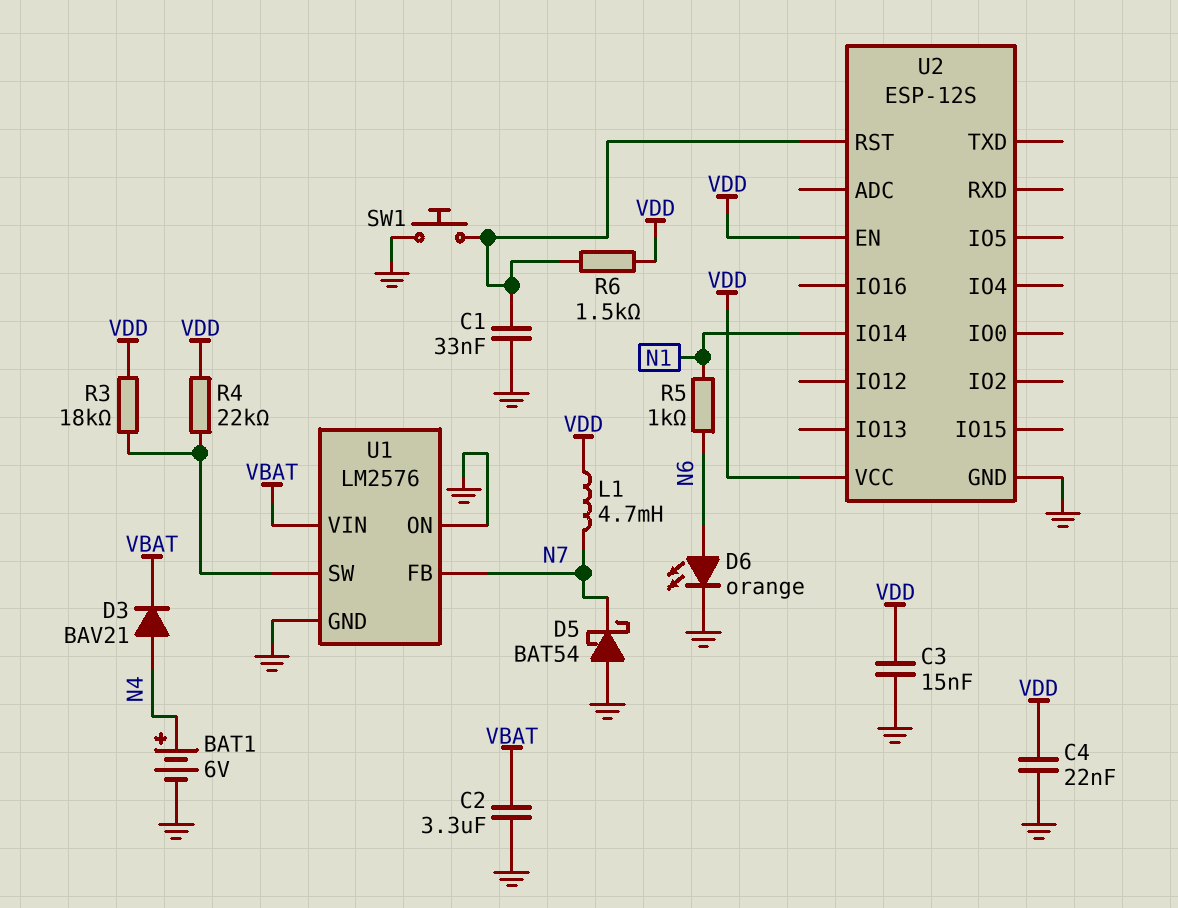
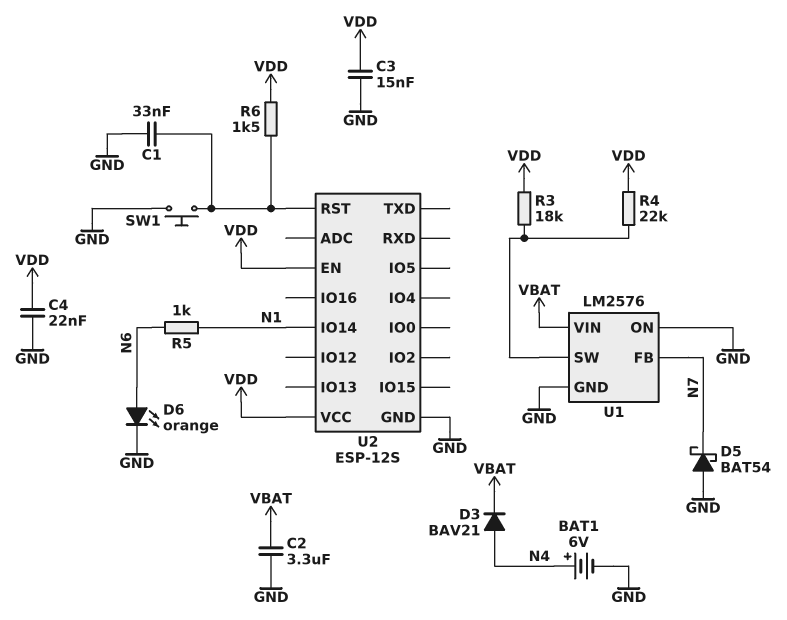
L1: 4.7mH (N7, VDD) -> none

